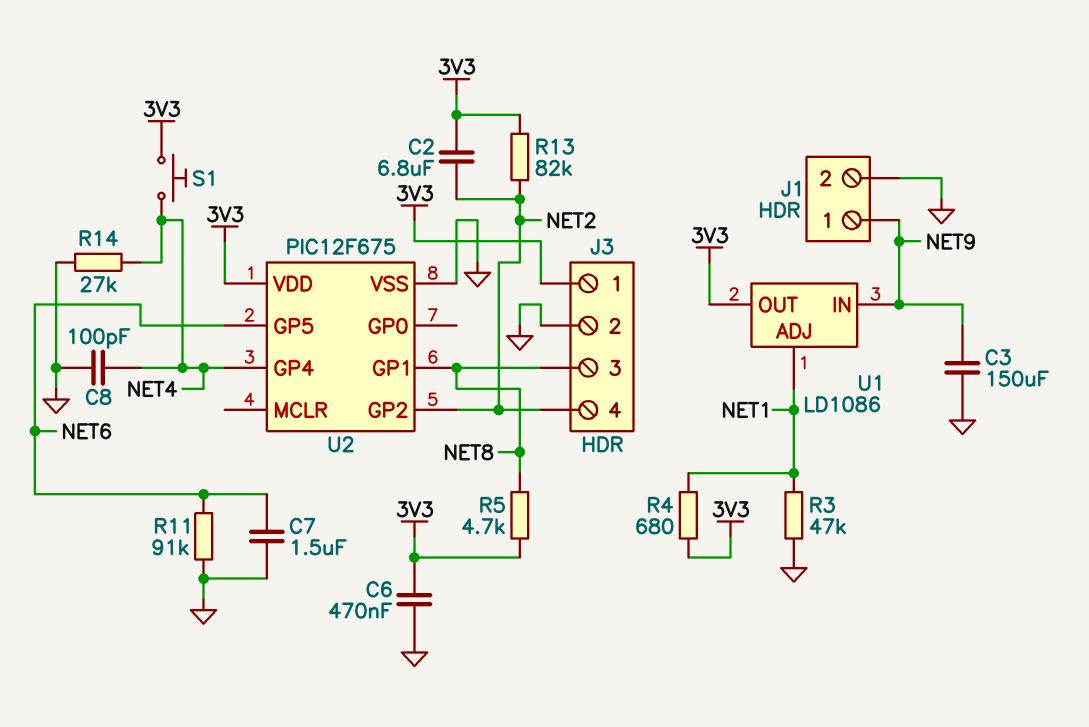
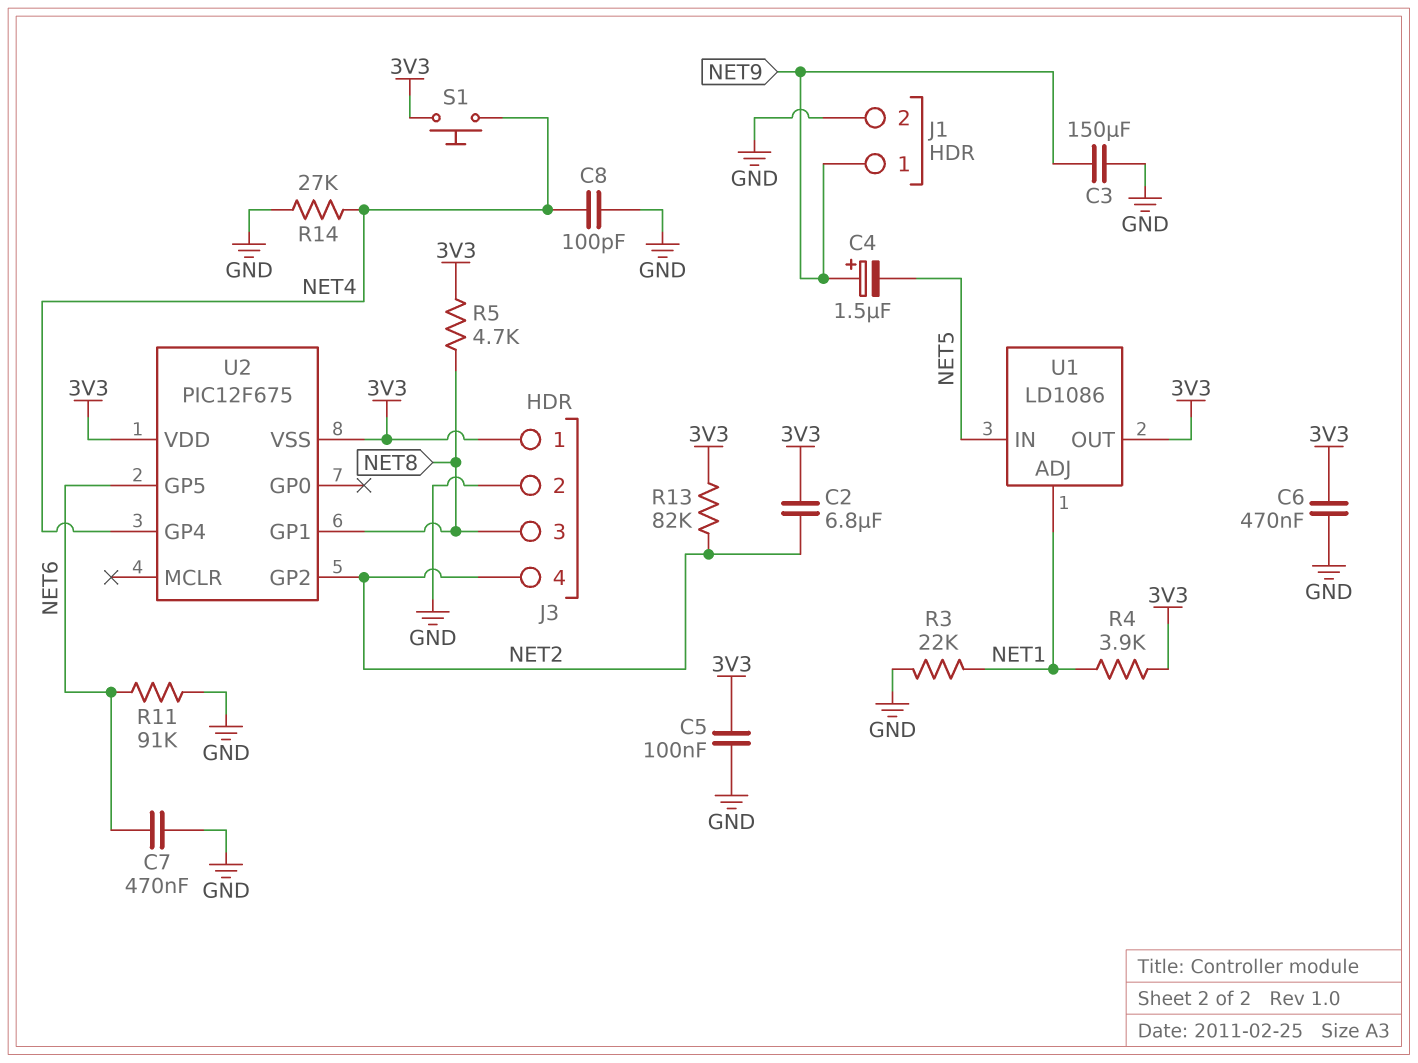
C4: none -> 1.5uF (plus NET9, minus NET5)
C5: none -> 100nF (3V3, GND)
C7: 1.5uF (GND, NET6) -> 470nF (GND, NET6)
R3: 47k (GND, NET1) -> 22k (GND, NET1)
R4: 680 (3V3, NET1) -> 3.9k (3V3, NET1)
U1 pin IN: NET9 -> NET5
U2 pin VSS: GND -> 3V3

